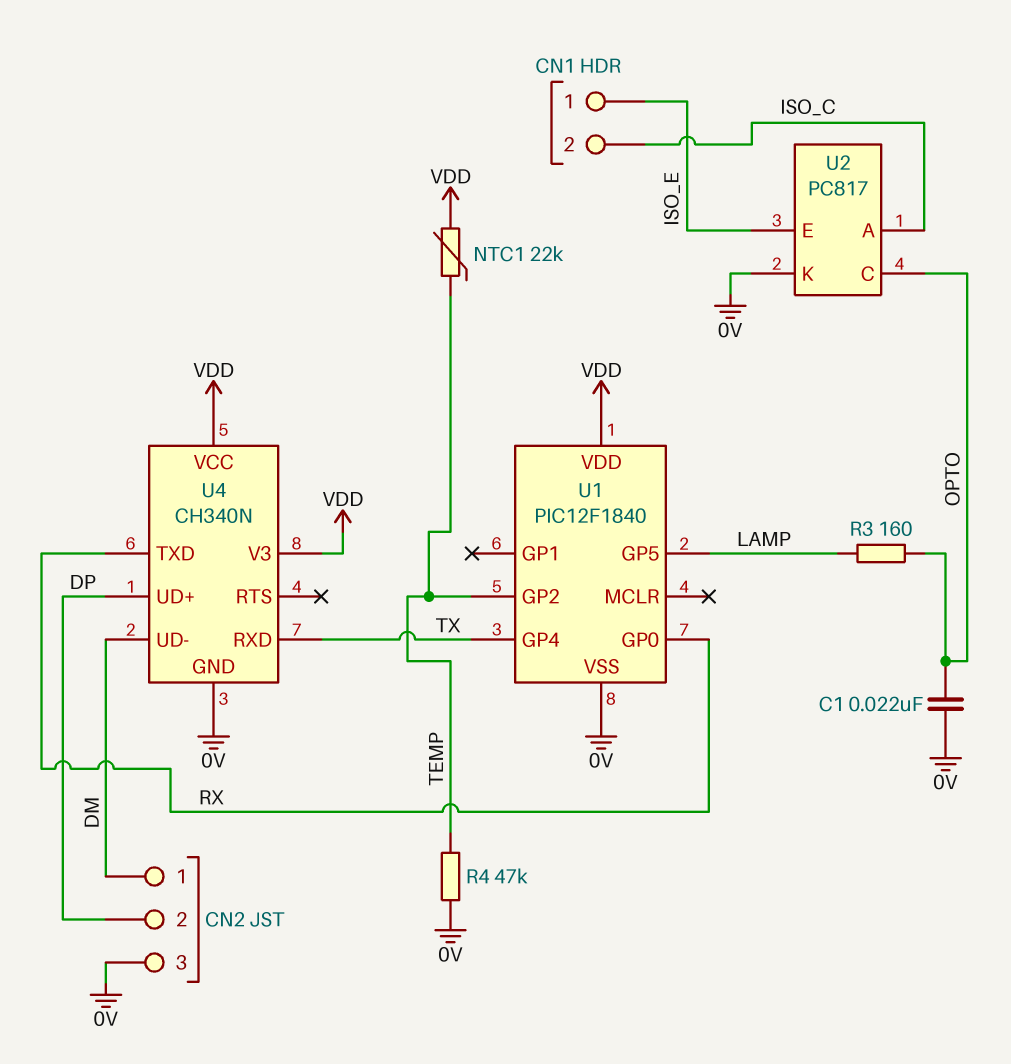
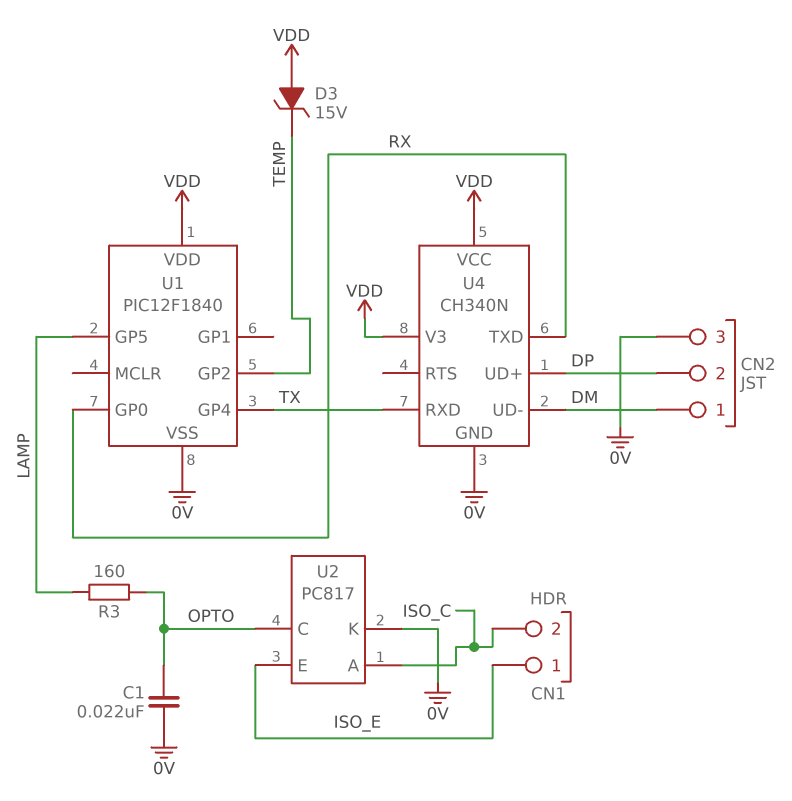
D3: none -> zener 15V (A VDD, K TEMP)
NTC1: 22k (TEMP, VDD) -> none
R4: 47k (0V, TEMP) -> none

